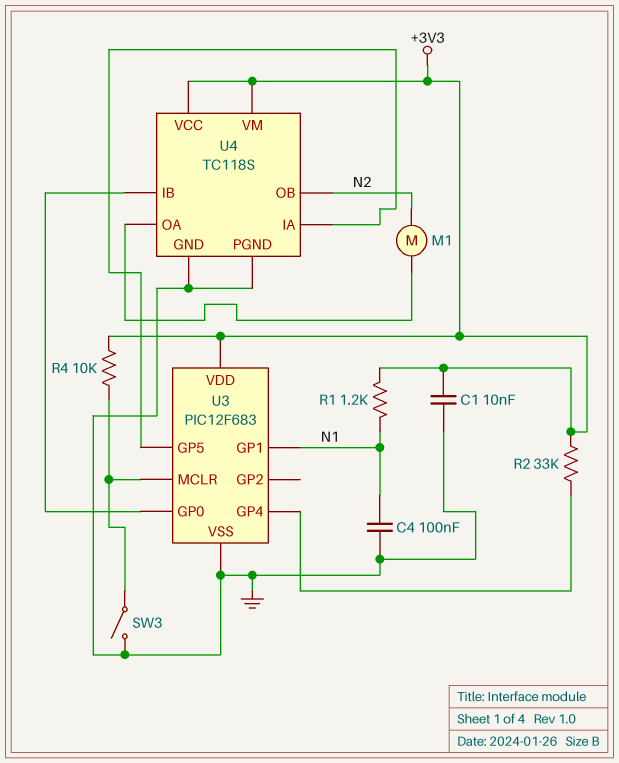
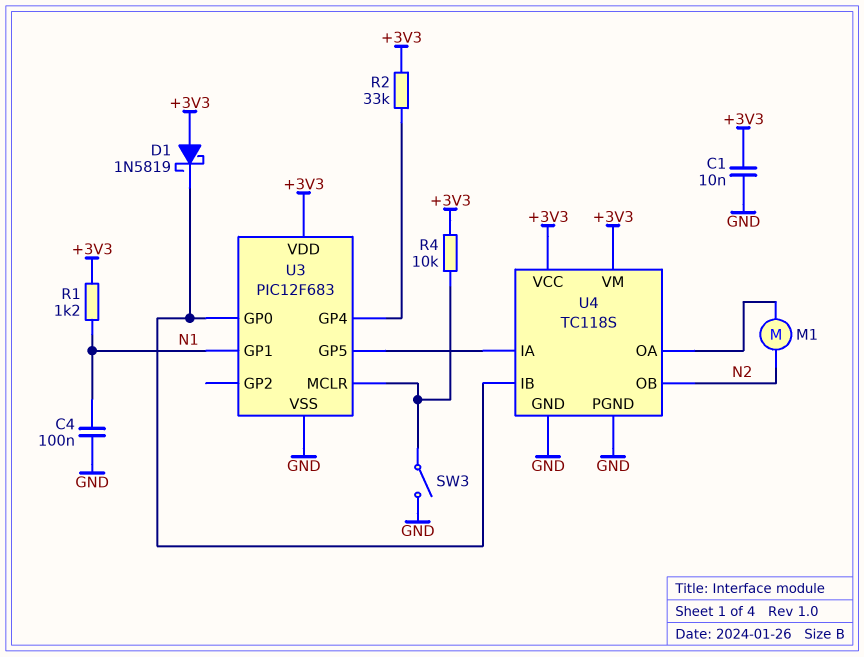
D1: none -> schottky 1N5819 (A +3V3, K U3/GP0)

